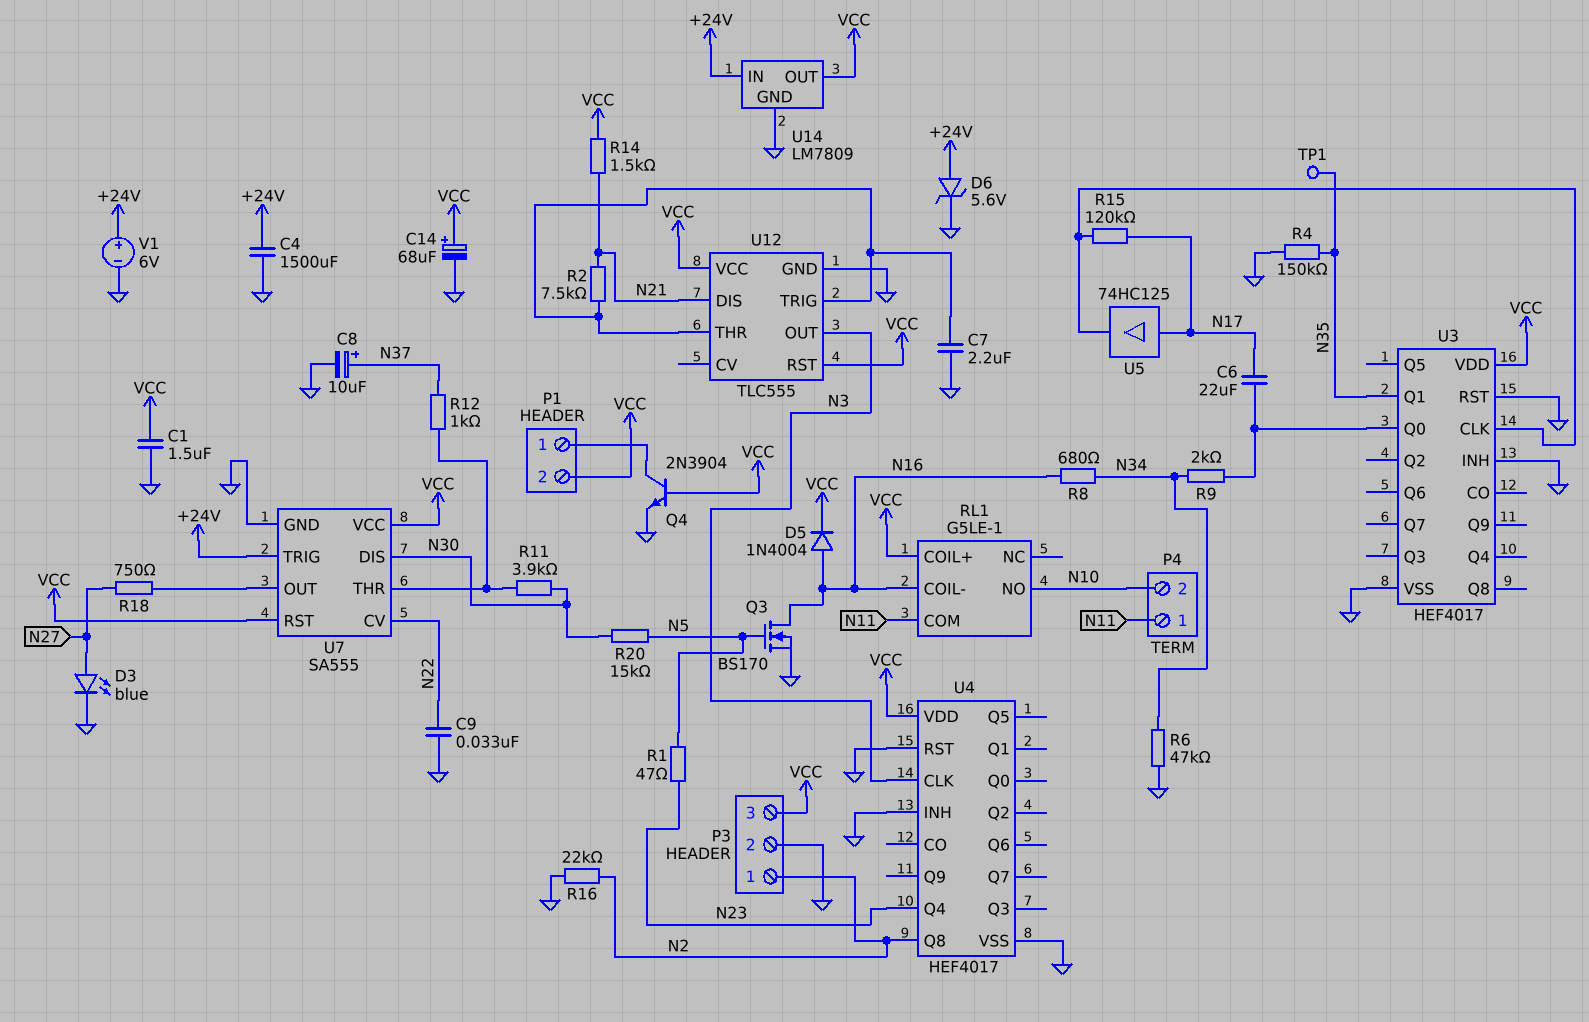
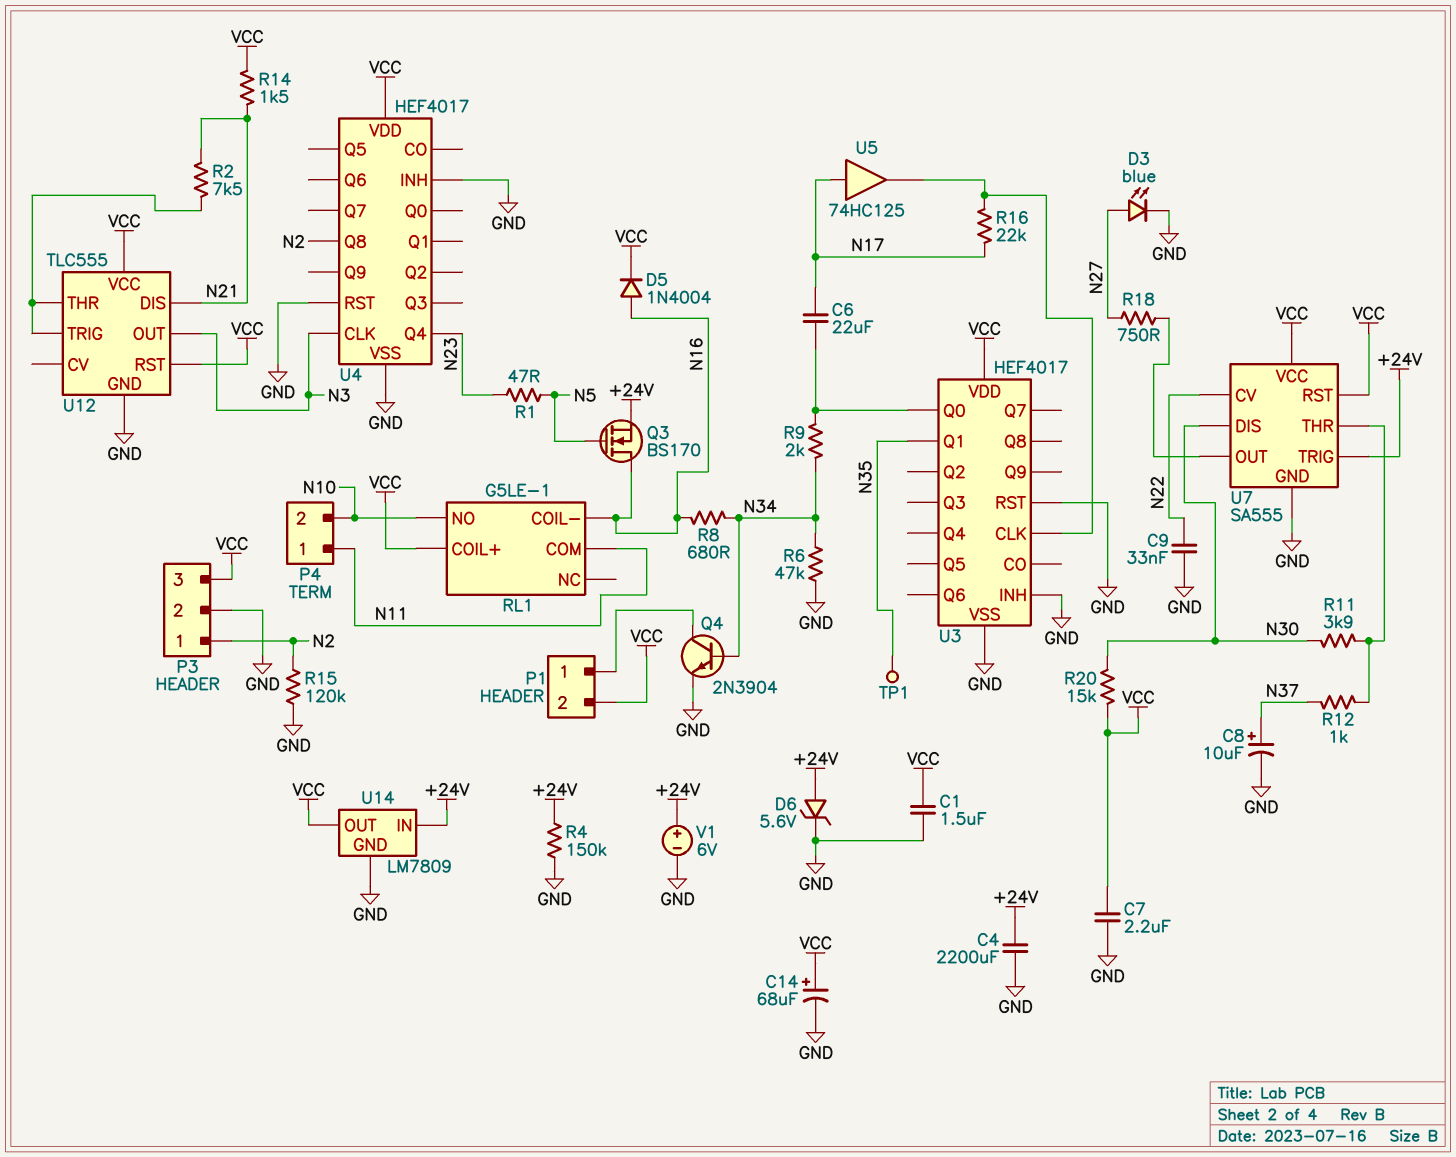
C4: 1500uF (+24V, GND) -> 2200uF (+24V, GND)
C7: 2.2uF (GND, U12/THR) -> 2.2uF (GND, VCC)
Q3: NMOS BS170 (G N5, D N16, S GND) -> NMOS BS170 (G N5, D N16, S +24V)
Q4: NPN 2N3904 (B VCC, C P1/1, E GND) -> NPN 2N3904 (B N34, C P1/1, E GND)
R4: 150k (GND, N35) -> 150k (+24V, GND)
R15: 120k (N17, U3/CLK) -> 120k (GND, N2)
R16: 22k (GND, N2) -> 22k (N17, U3/CLK)
R20: 15k (N5, N30) -> 15k (N30, VCC)

